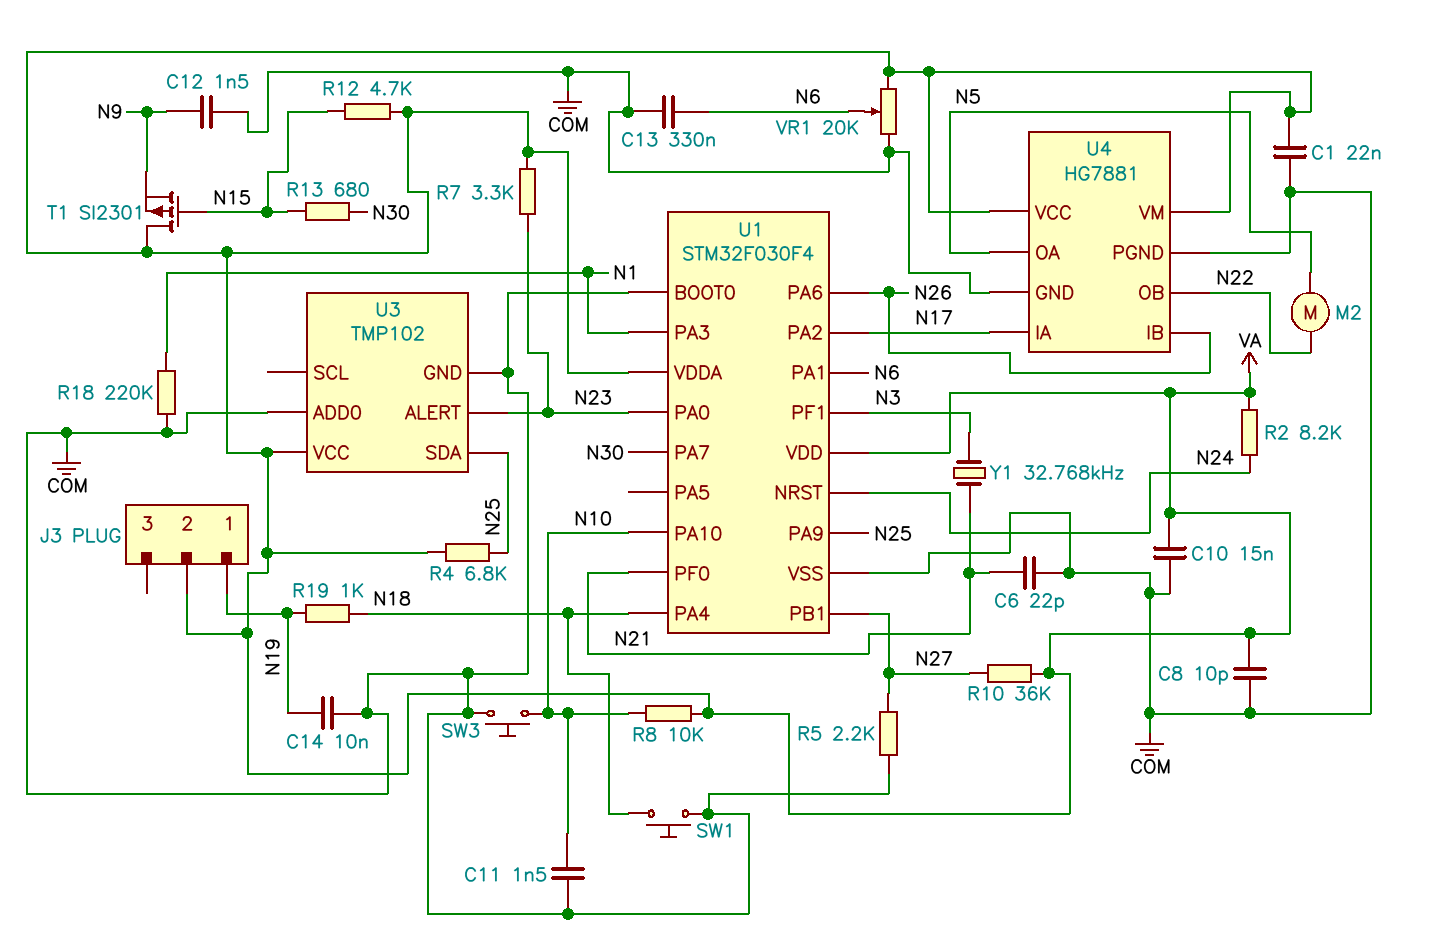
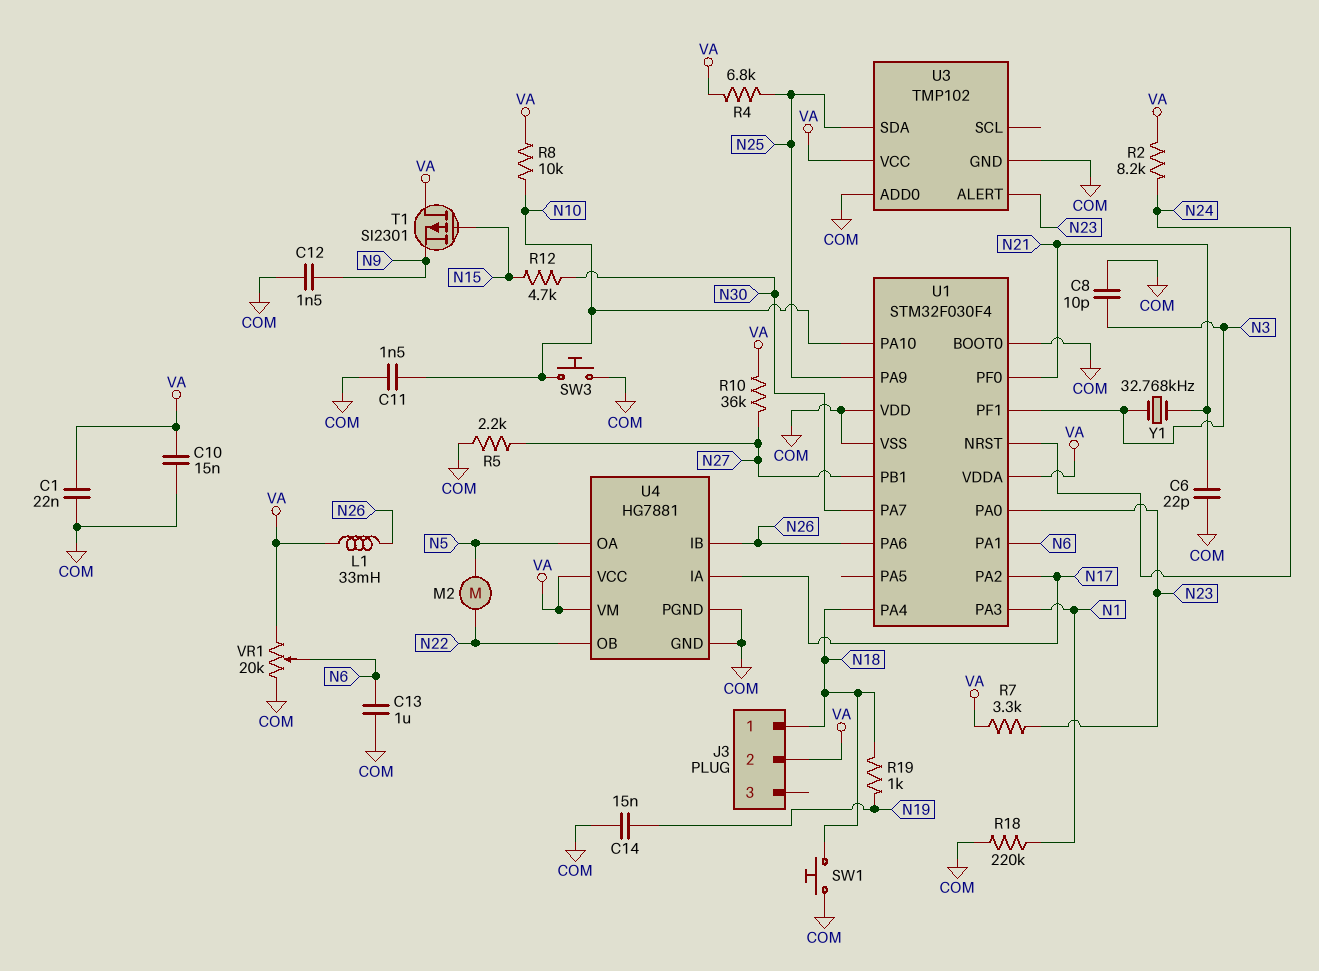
C8: 10pF (COM, VA) -> 10pF (COM, N3)
C13: 330nF (COM, N6) -> 1uF (COM, N6)
C14: 10nF (COM, N19) -> 15nF (COM, N19)
J3 pin 1: N19 -> N18
L1: none -> 33mH (N26, VA)
R12: 4.7k (N15, VA) -> 4.7k (N15, N30)
R13: 680 (N15, N30) -> none
U1 pin VDD: VA -> COM

